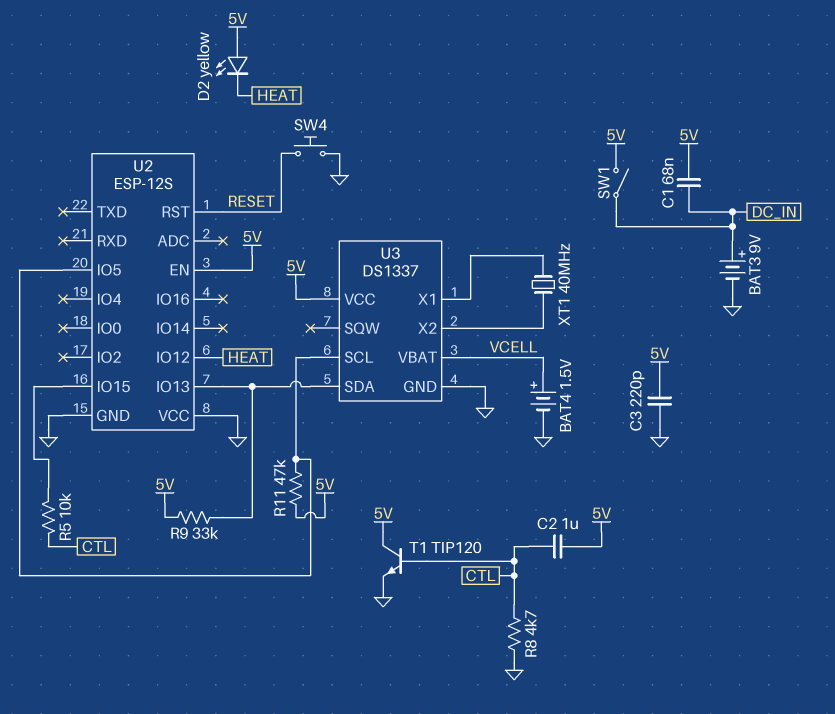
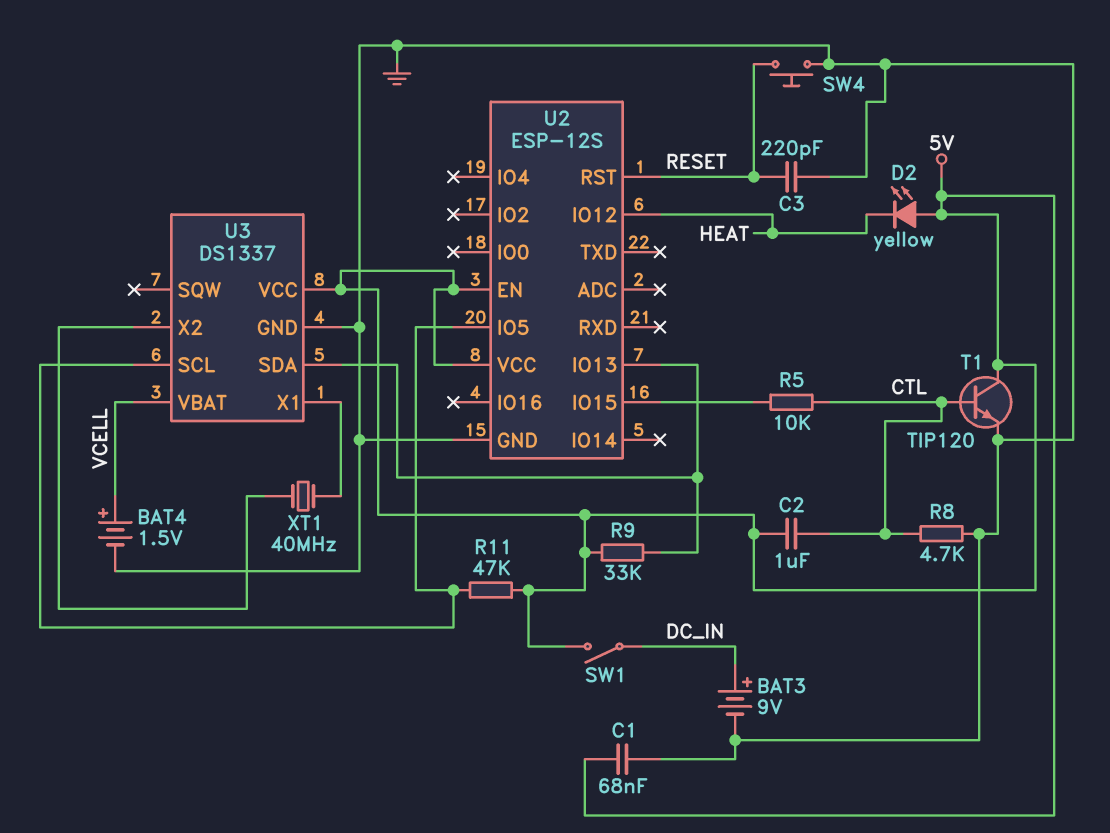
C1: 68nF (5V, DC_IN) -> 68nF (5V, GND)
C3: 220pF (5V, GND) -> 220pF (GND, RESET)
U2 pin VCC: GND -> 5V

